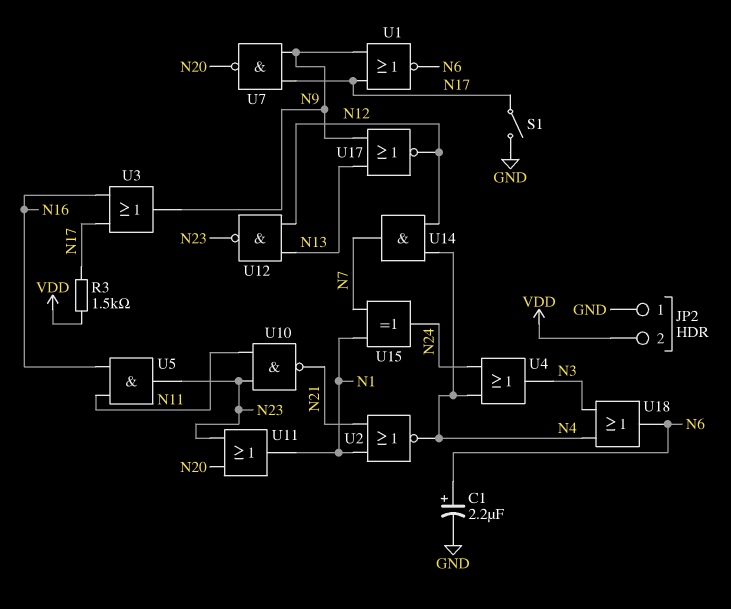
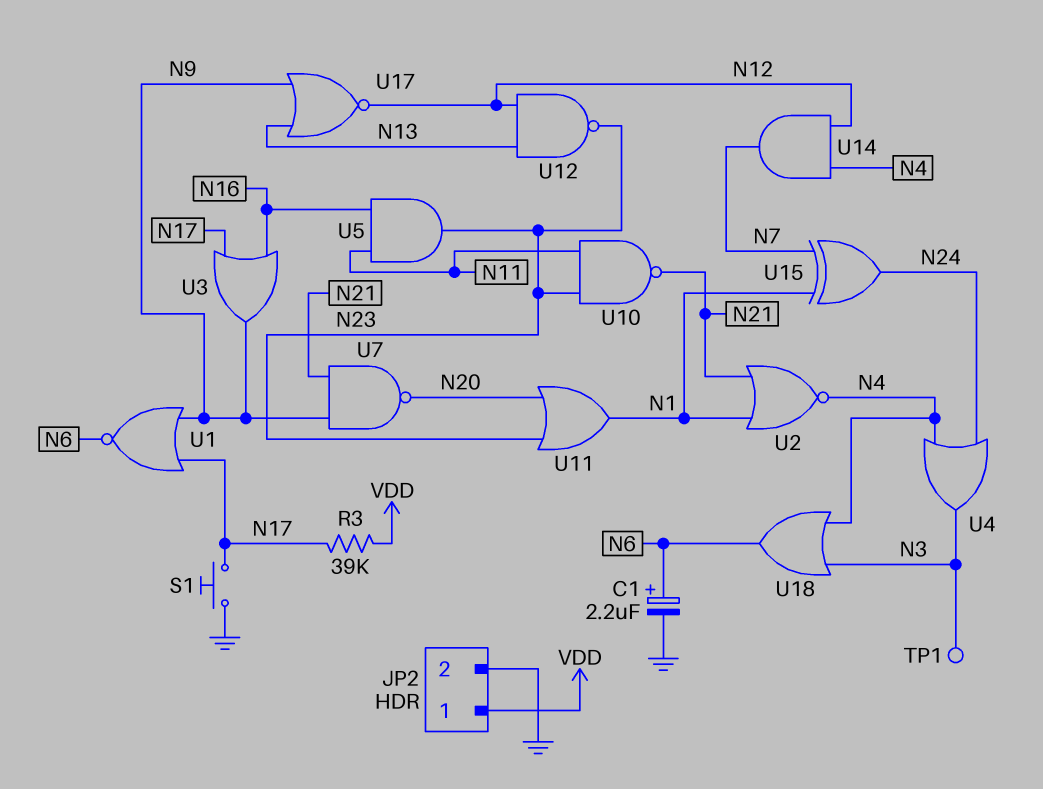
JP2 pin 1: GND -> VDD
JP2 pin 2: VDD -> GND
R3: 1.5k (N17, VDD) -> 39k (N17, VDD)
S1: switch (GND, N17) -> button (GND, N17)
TP1: none -> test point (N3)
U7: NAND (in N9, in N17, out N20) -> NAND (in N9, in N21, out N20)

